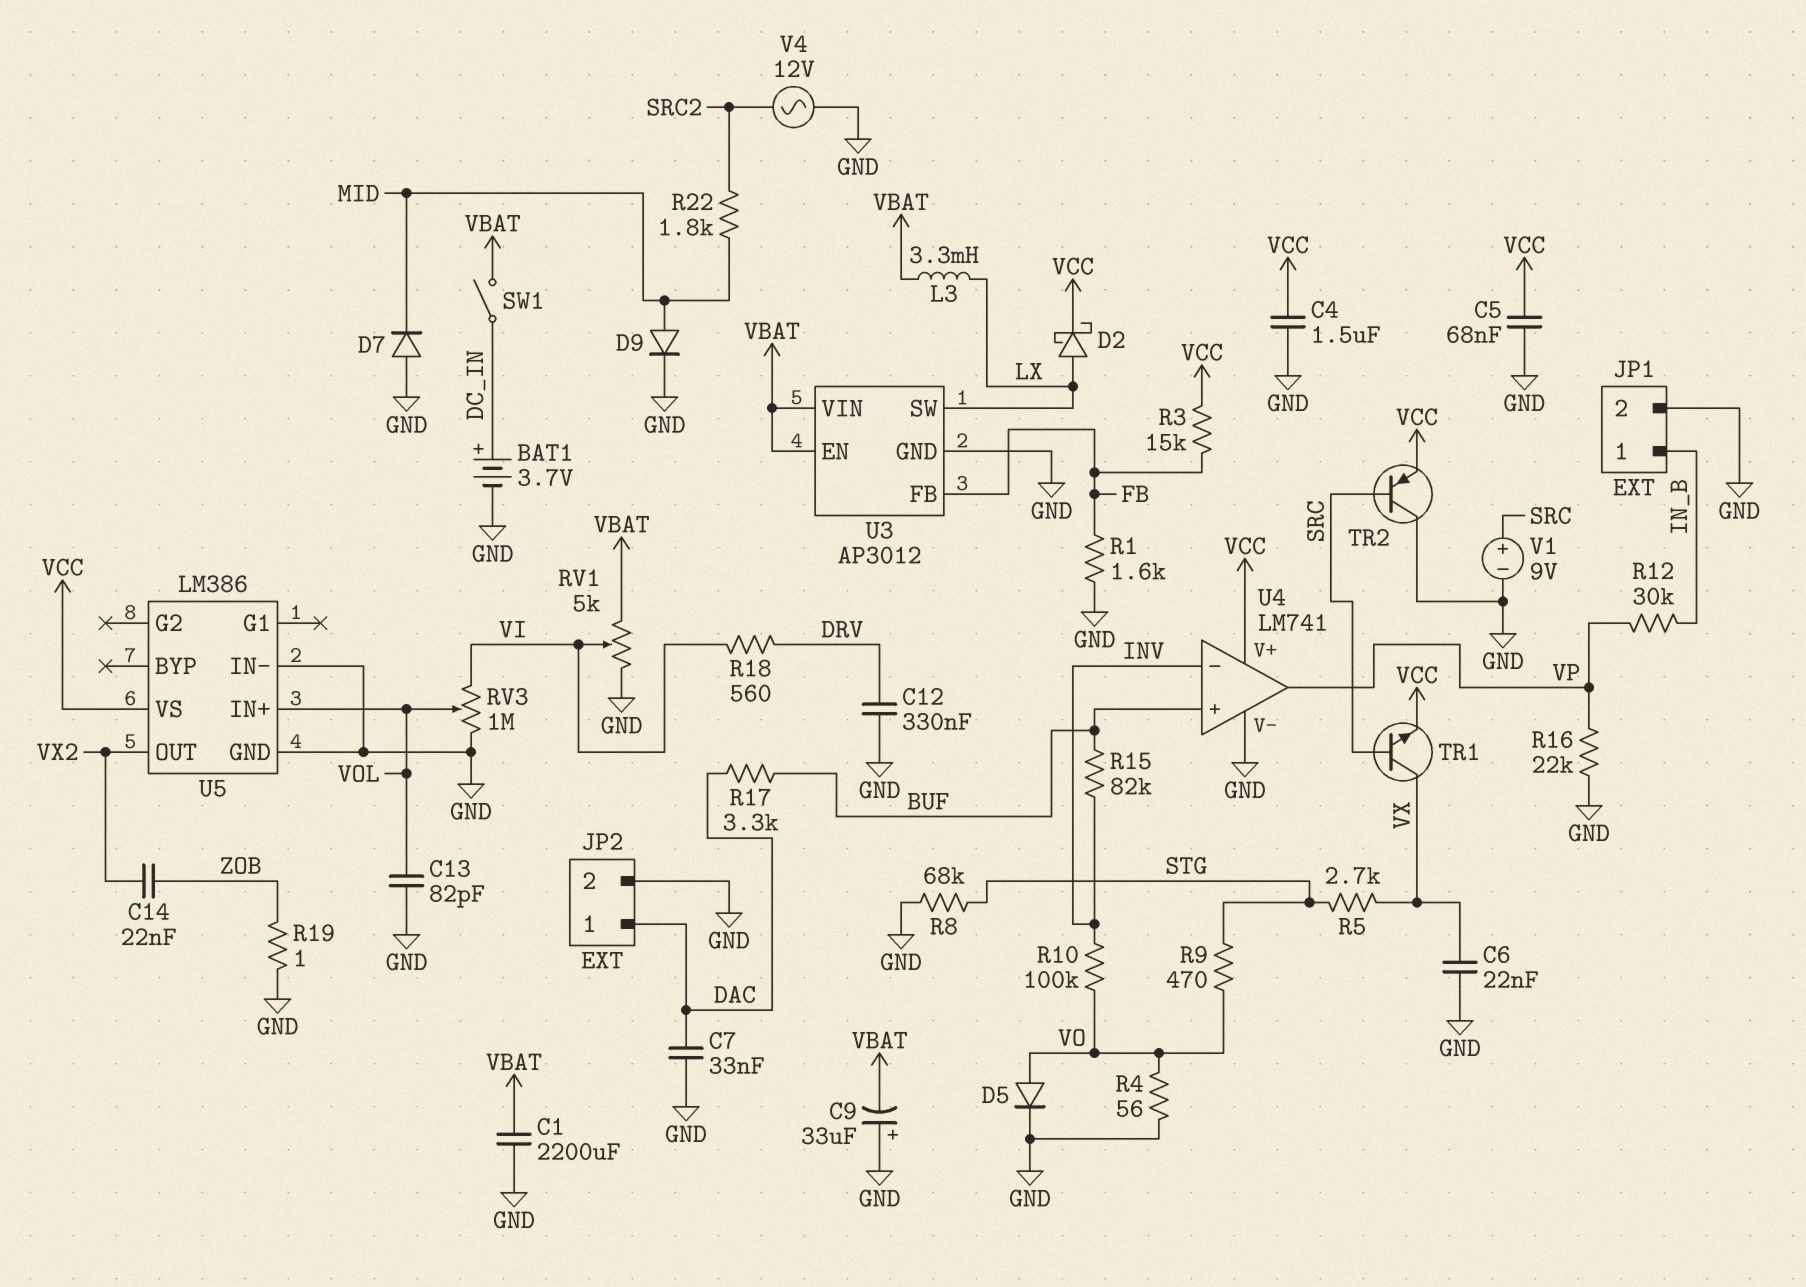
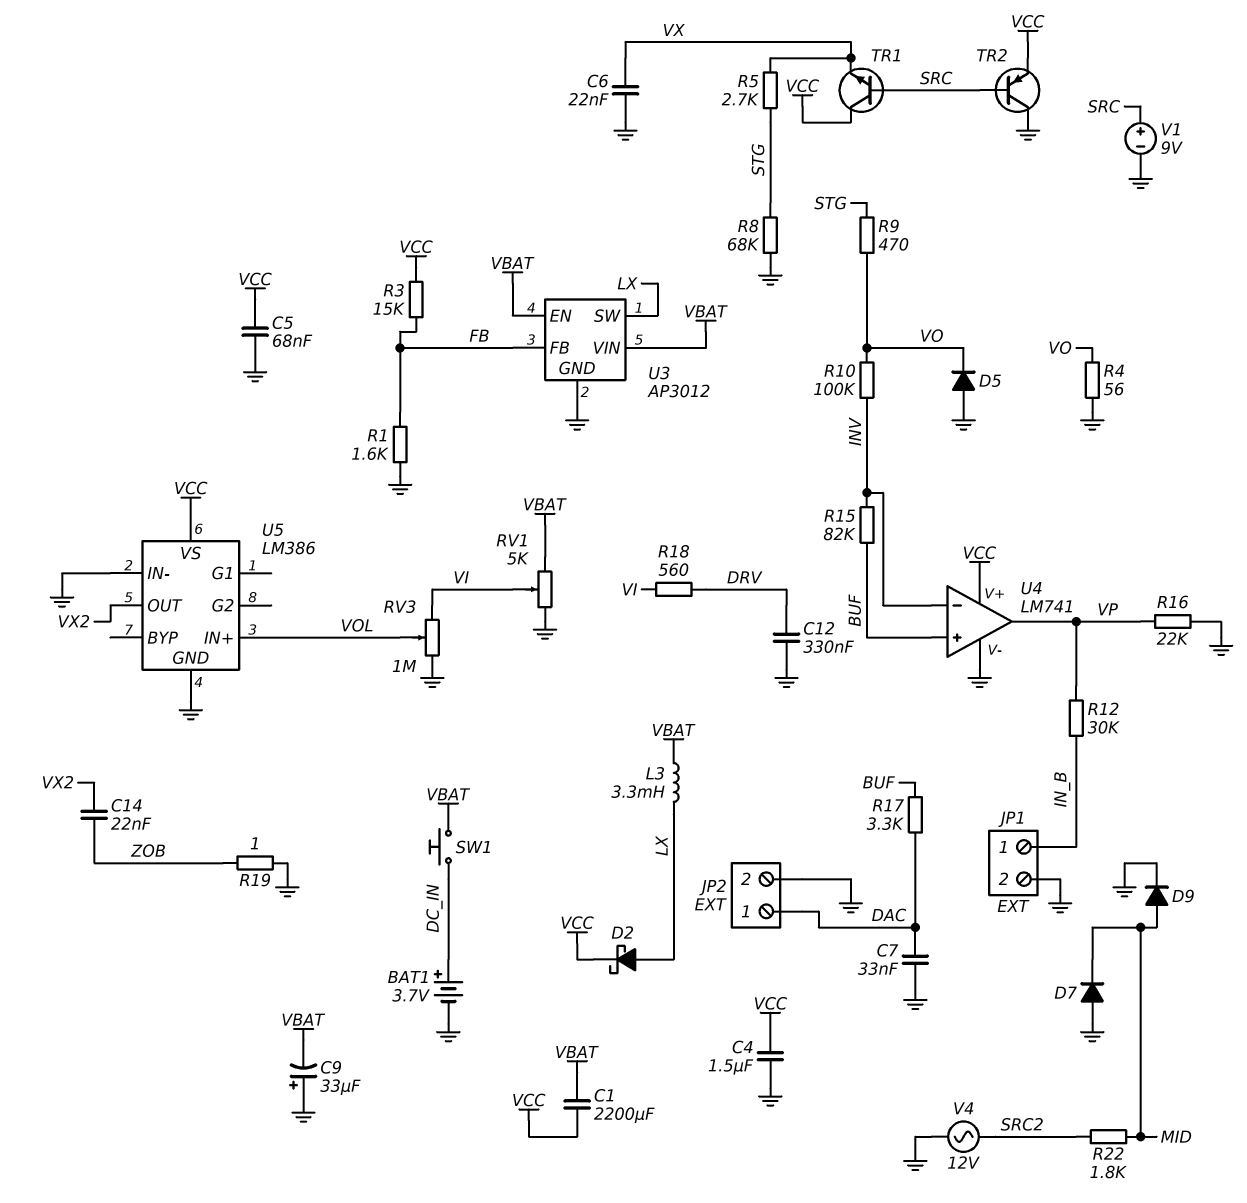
C1: 2200uF (GND, VBAT) -> 2200uF (VBAT, VCC)
C13: 82pF (GND, VOL) -> none
D5: diode (A VO, K GND) -> diode (A GND, K VO)
SW1: switch (DC_IN, VBAT) -> button (DC_IN, VBAT)
TR1: NPN (B SRC, C VX, E VCC) -> NPN (B SRC, C VCC, E VX)

